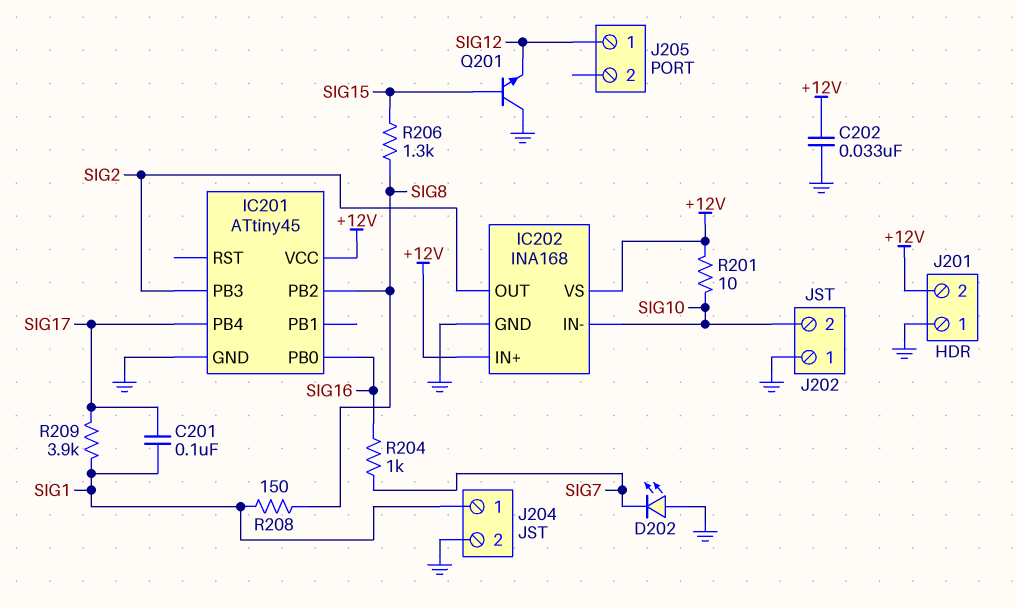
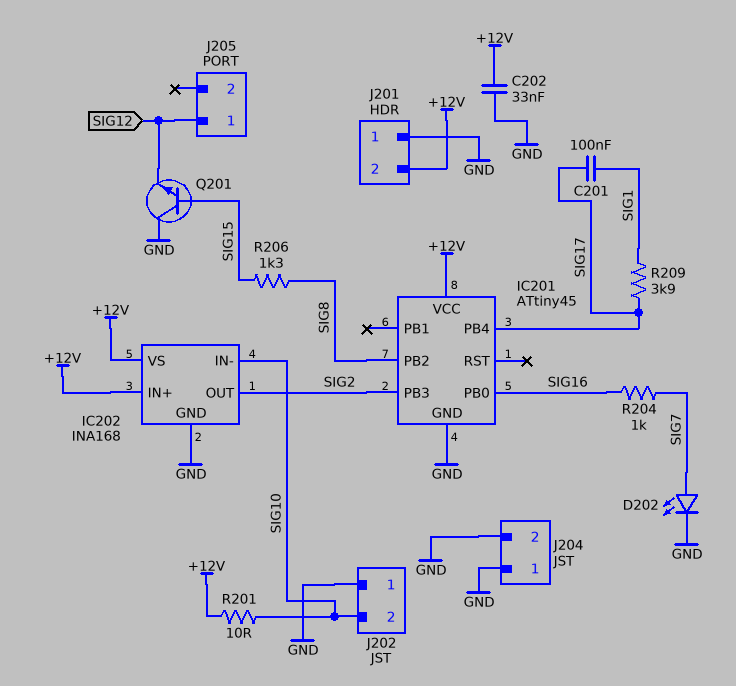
D202: LED (A GND, K SIG7) -> LED (A SIG7, K GND)
J204 pin 1: SIG1 -> GND
R208: 150 (SIG1, SIG8) -> none

